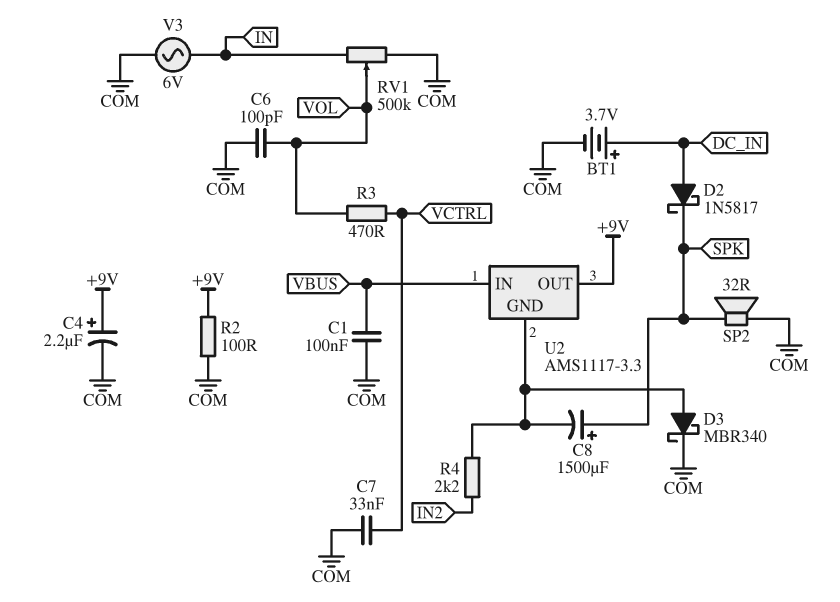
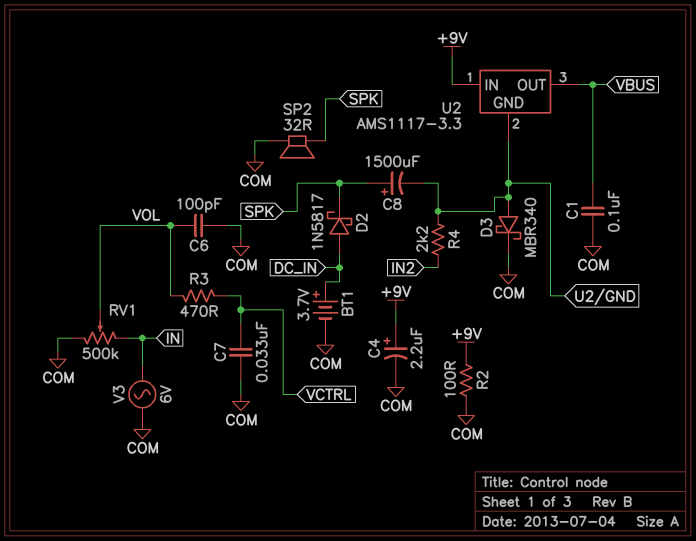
U2 pin IN: VBUS -> +9V
U2 pin OUT: +9V -> VBUS

